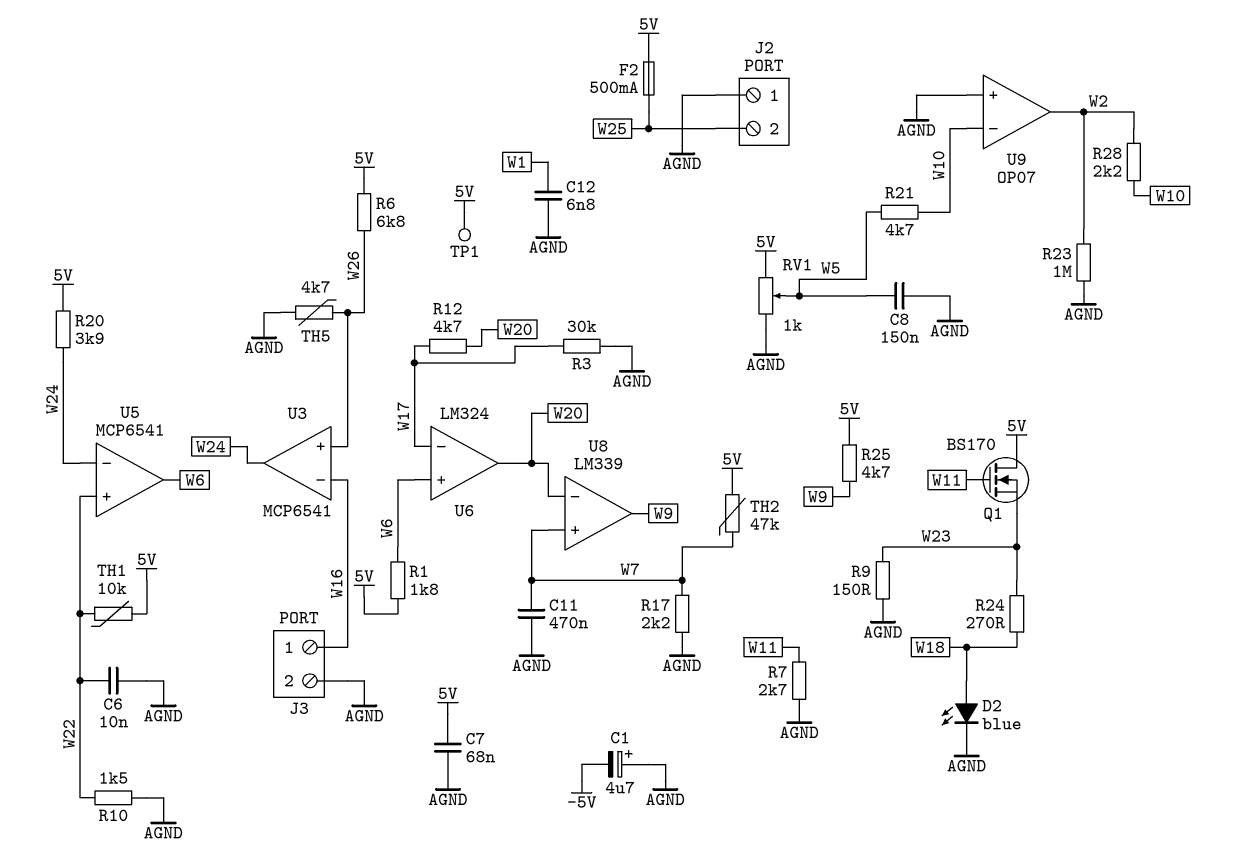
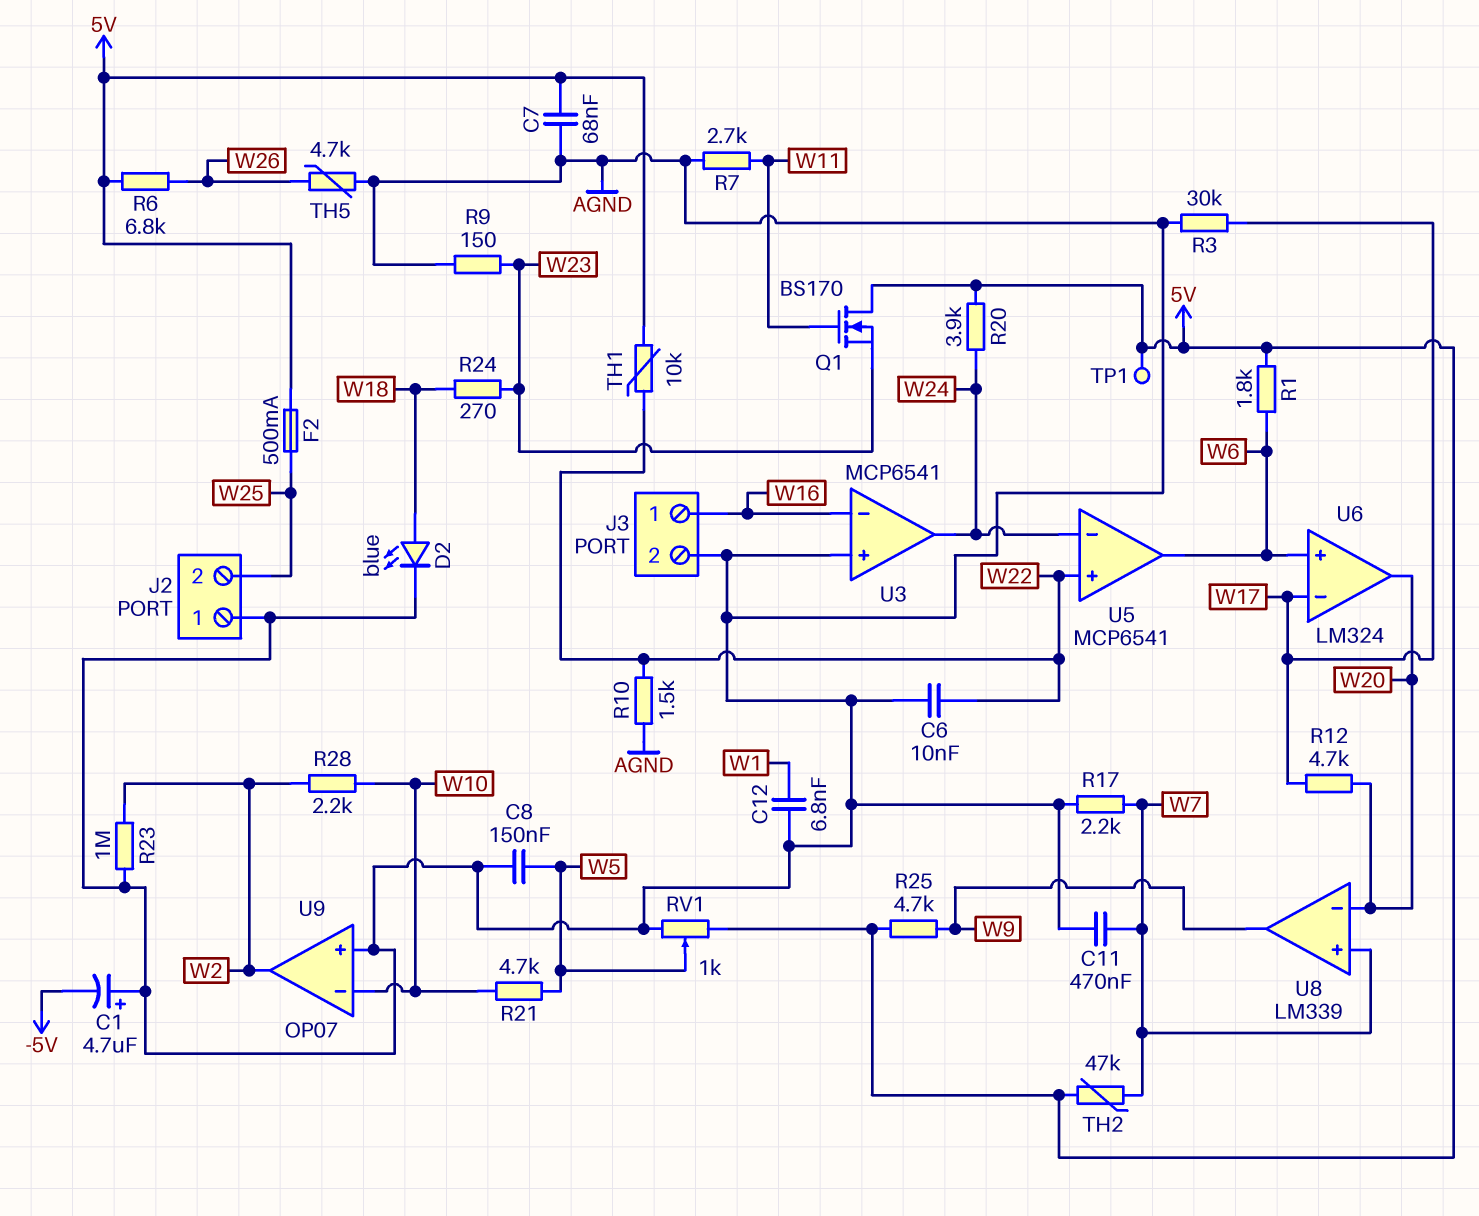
U3 pin in+: W26 -> AGND

